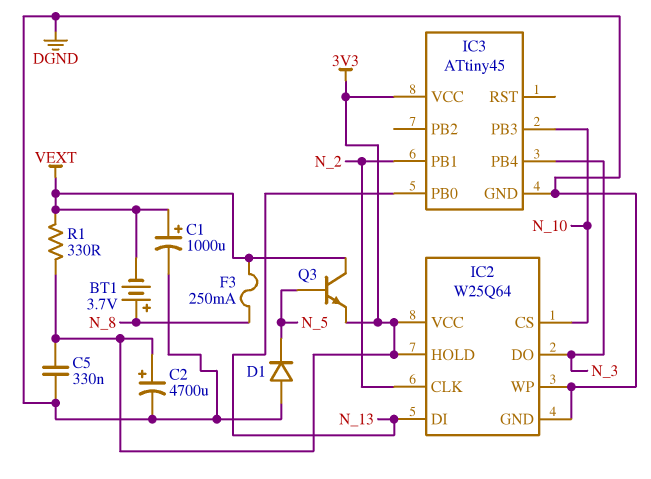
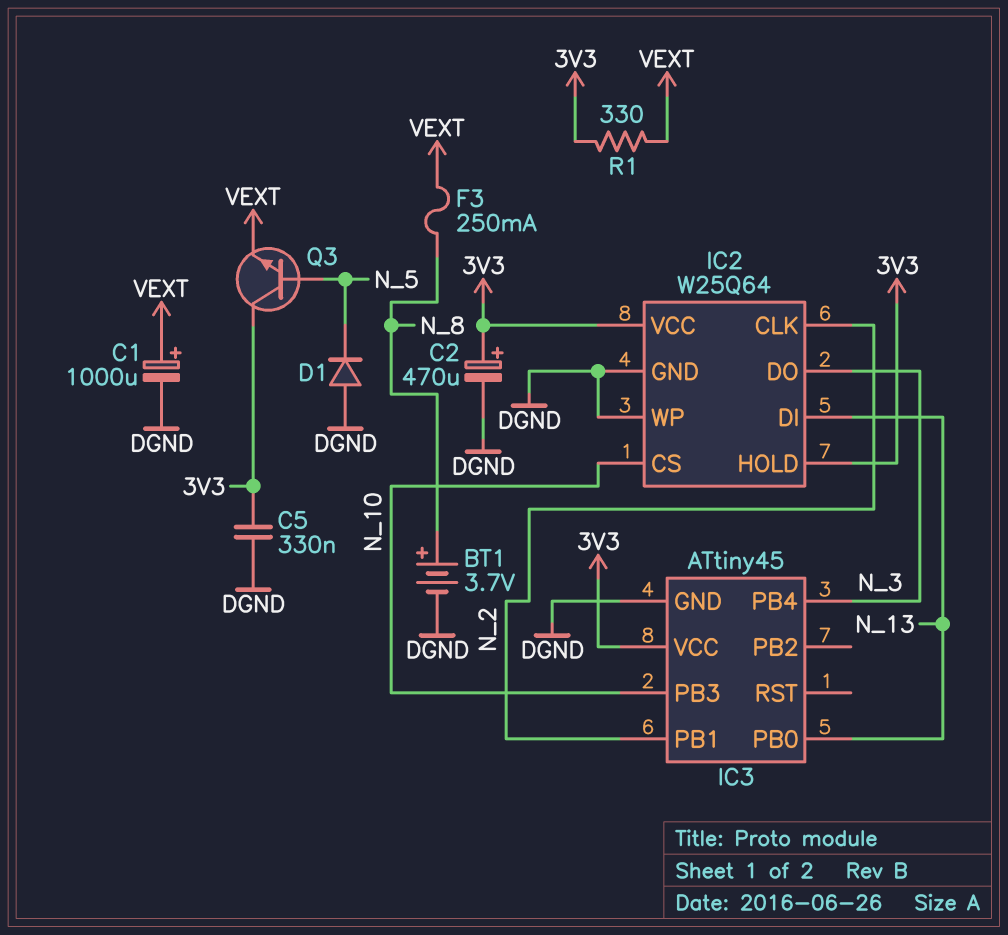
BT1: 3.7V (plus N_8, minus VEXT) -> 3.7V (plus N_8, minus DGND)
C2: 4700uF (plus 3V3, minus DGND) -> 470uF (plus 3V3, minus DGND)
Q3: NPN (B N_5, C VEXT, E 3V3) -> NPN (B N_5, C 3V3, E VEXT)

